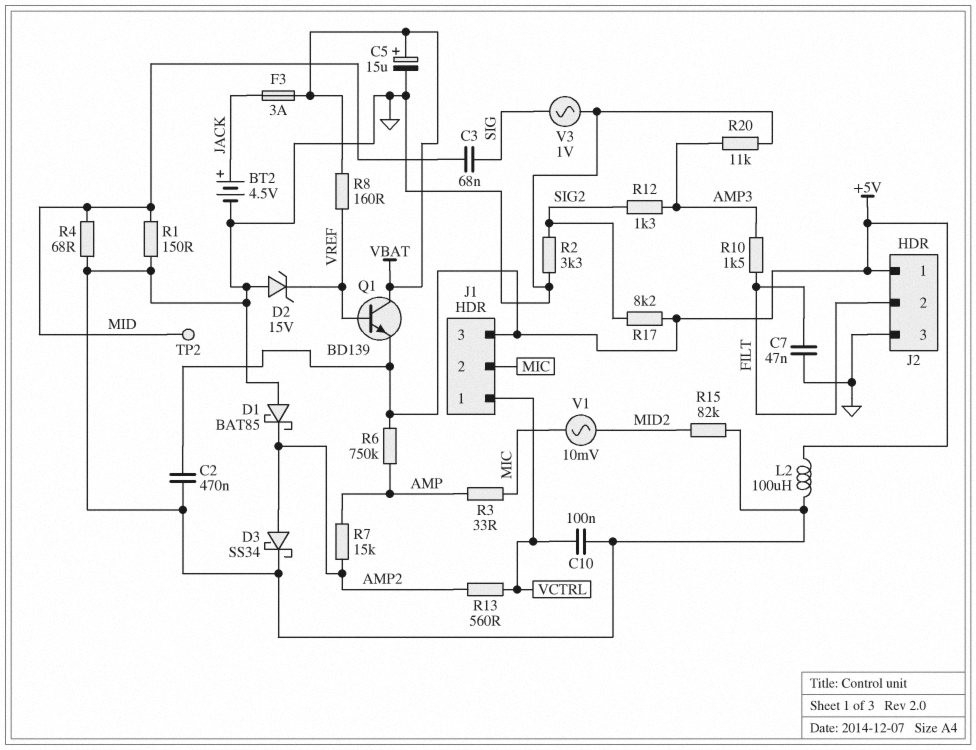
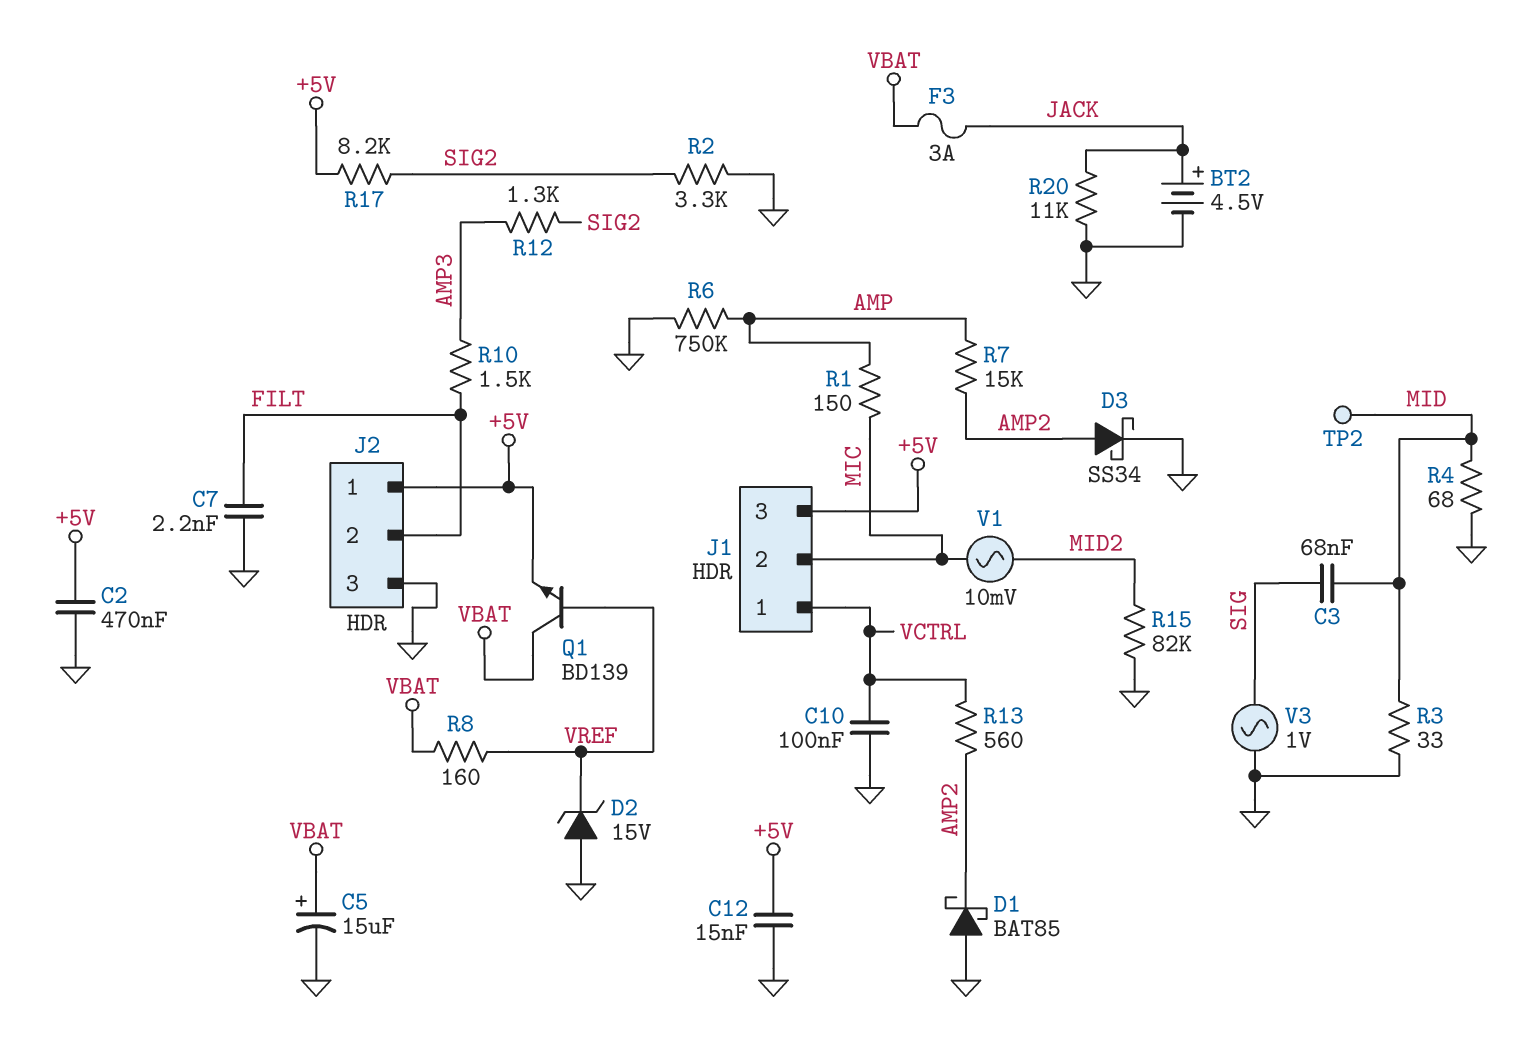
C7: 47nF (FILT, GND) -> 2.2nF (FILT, GND)
C12: none -> 15nF (+5V, GND)
L2: 100uH (+5V, GND) -> none
R1: 150 (GND, MID) -> 150 (AMP, MIC)
R3: 33 (AMP, MIC) -> 33 (GND, MID)
R6: 750k (+5V, AMP) -> 750k (AMP, GND)
R20: 11k (AMP3, GND) -> 11k (GND, JACK)

